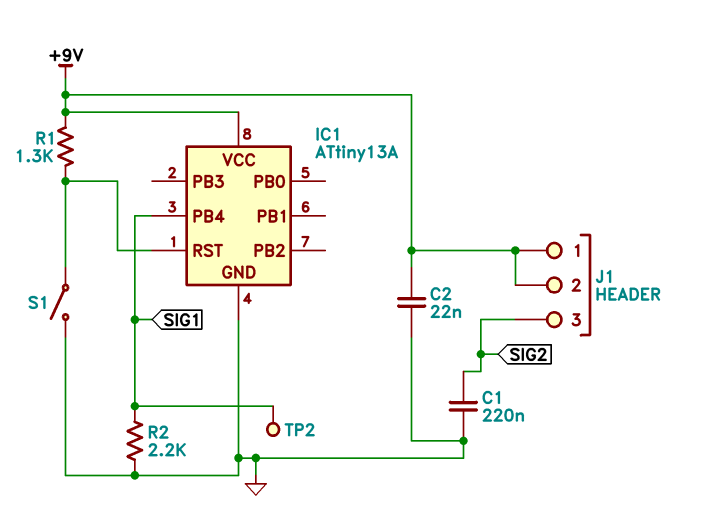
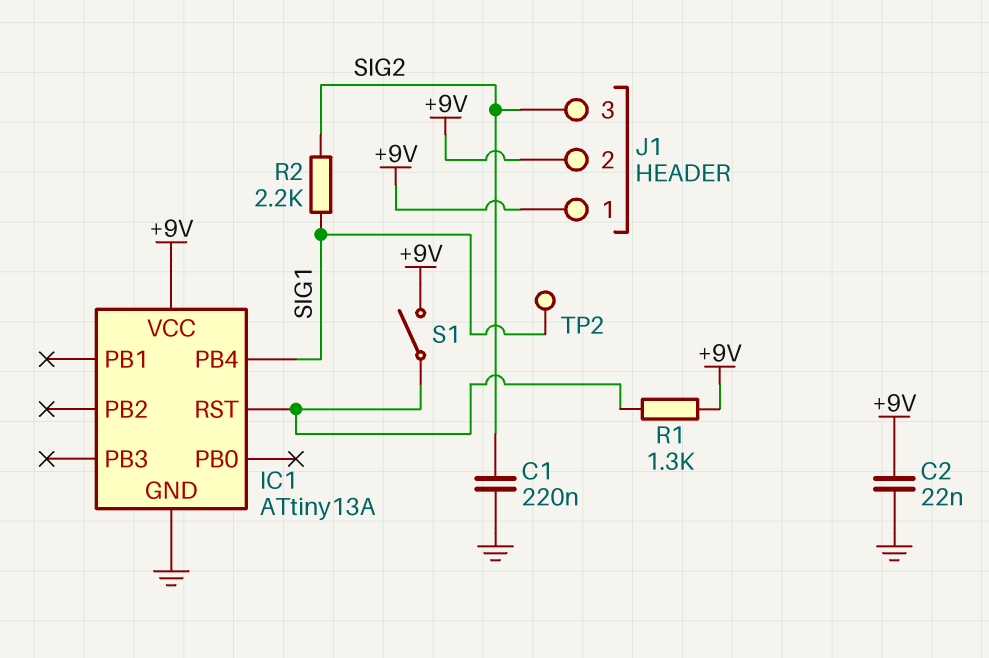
R2: 2.2k (GND, SIG1) -> 2.2k (SIG1, SIG2)
S1: switch (GND, IC1/RST) -> switch (+9V, IC1/RST)

